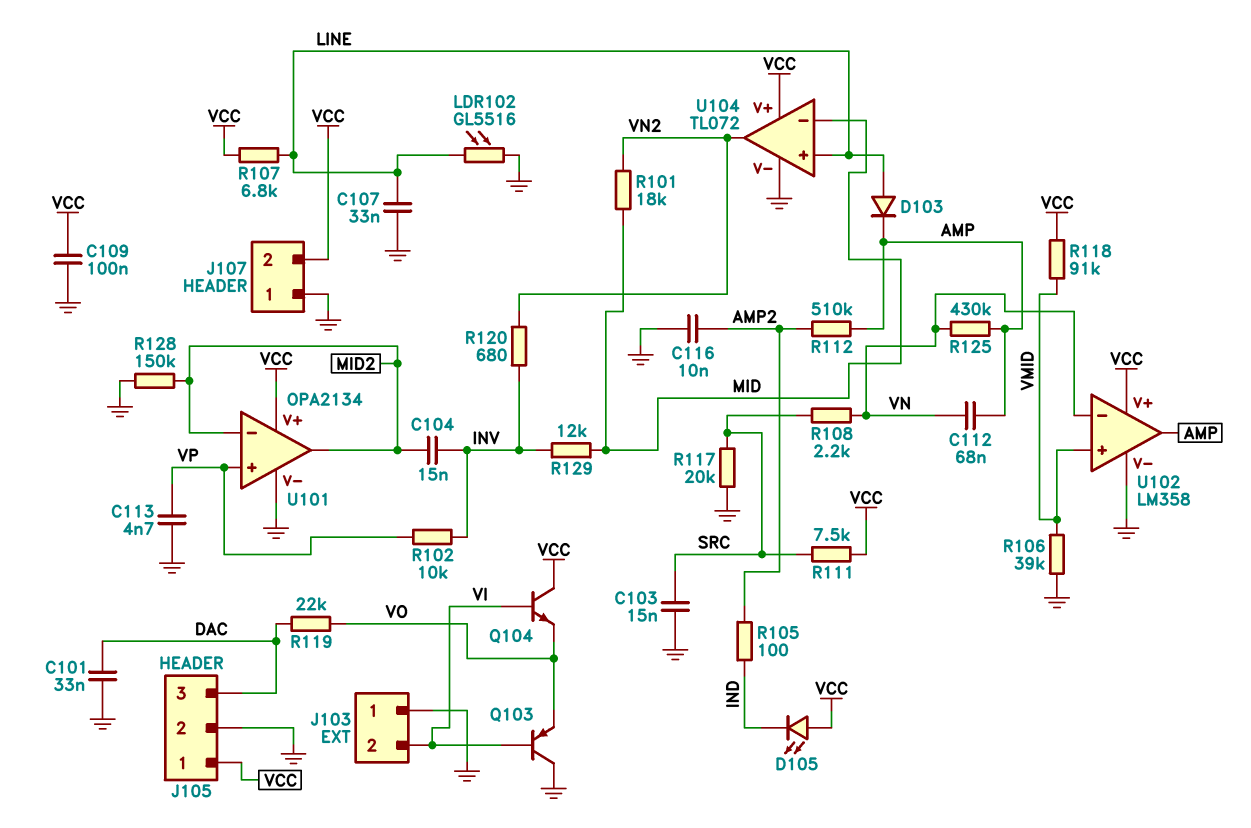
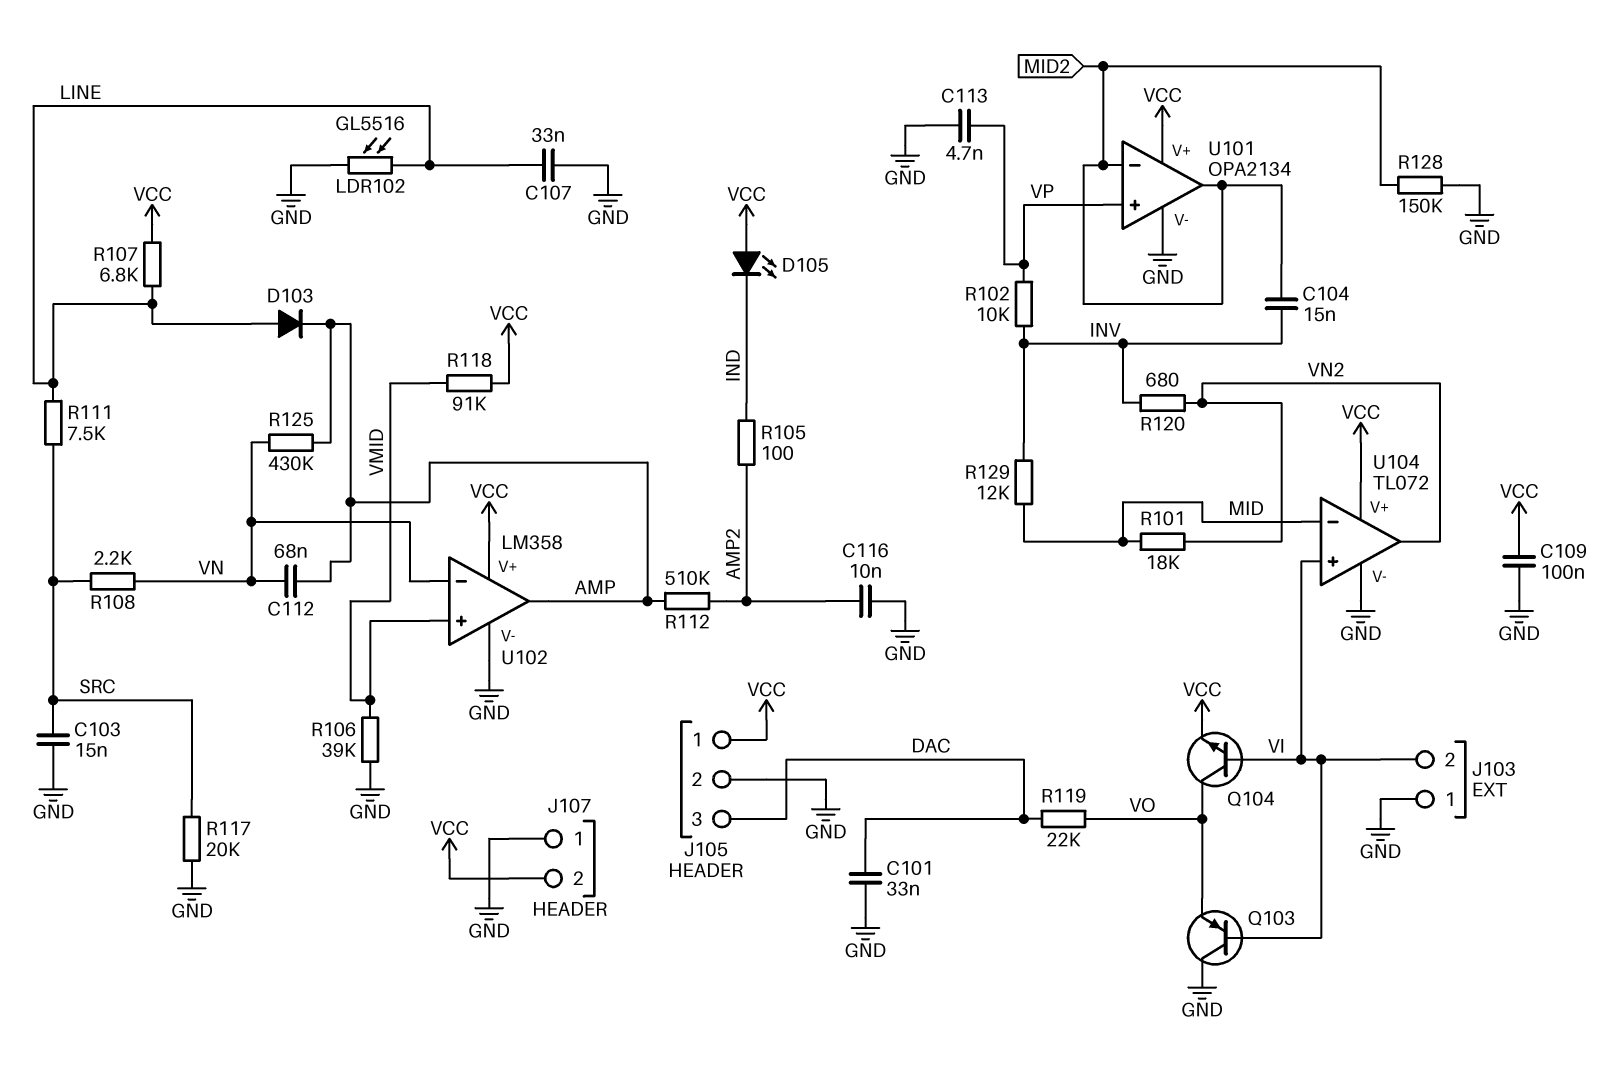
Q104: NPN (B VI, C VCC, E VO) -> NPN (B VI, C VO, E VCC)
R111: 7.5k (SRC, VCC) -> 7.5k (LINE, SRC)
U104 pin in+: LINE -> VI

